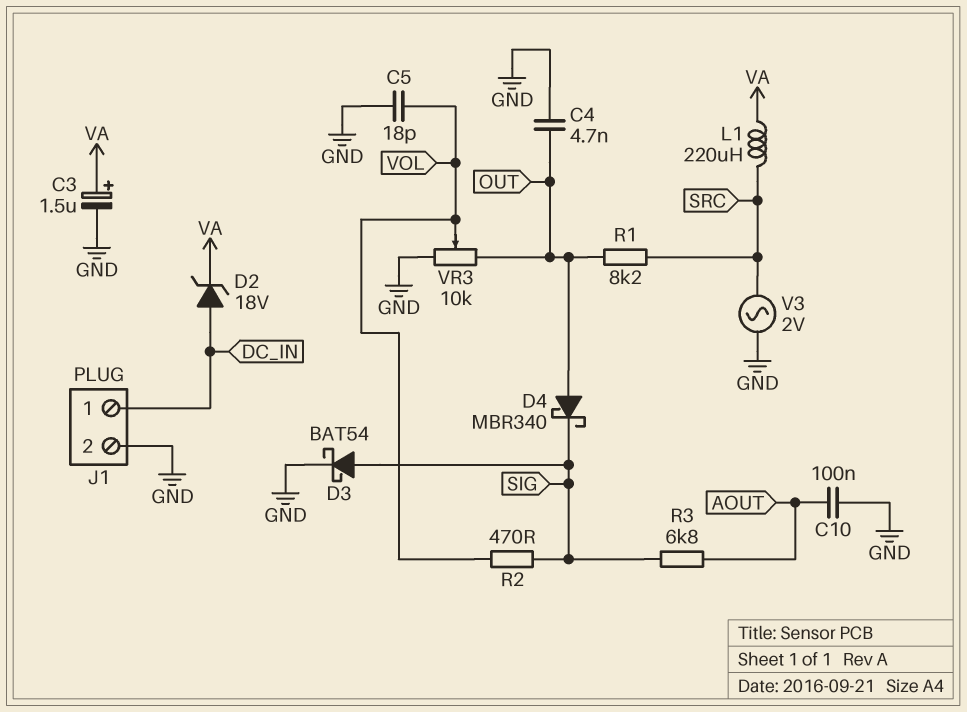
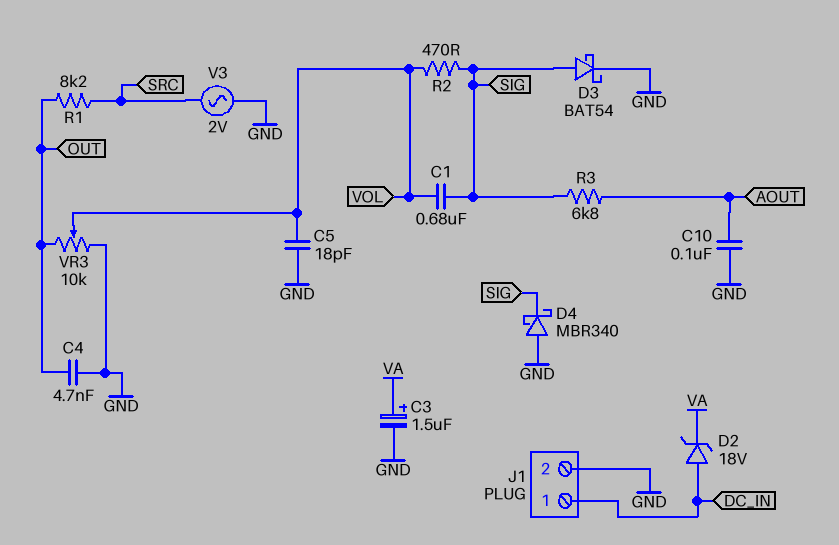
C1: none -> 680nF (SIG, VOL)
D4: schottky MBR340 (A OUT, K SIG) -> schottky MBR340 (A GND, K SIG)
L1: 220uH (SRC, VA) -> none

